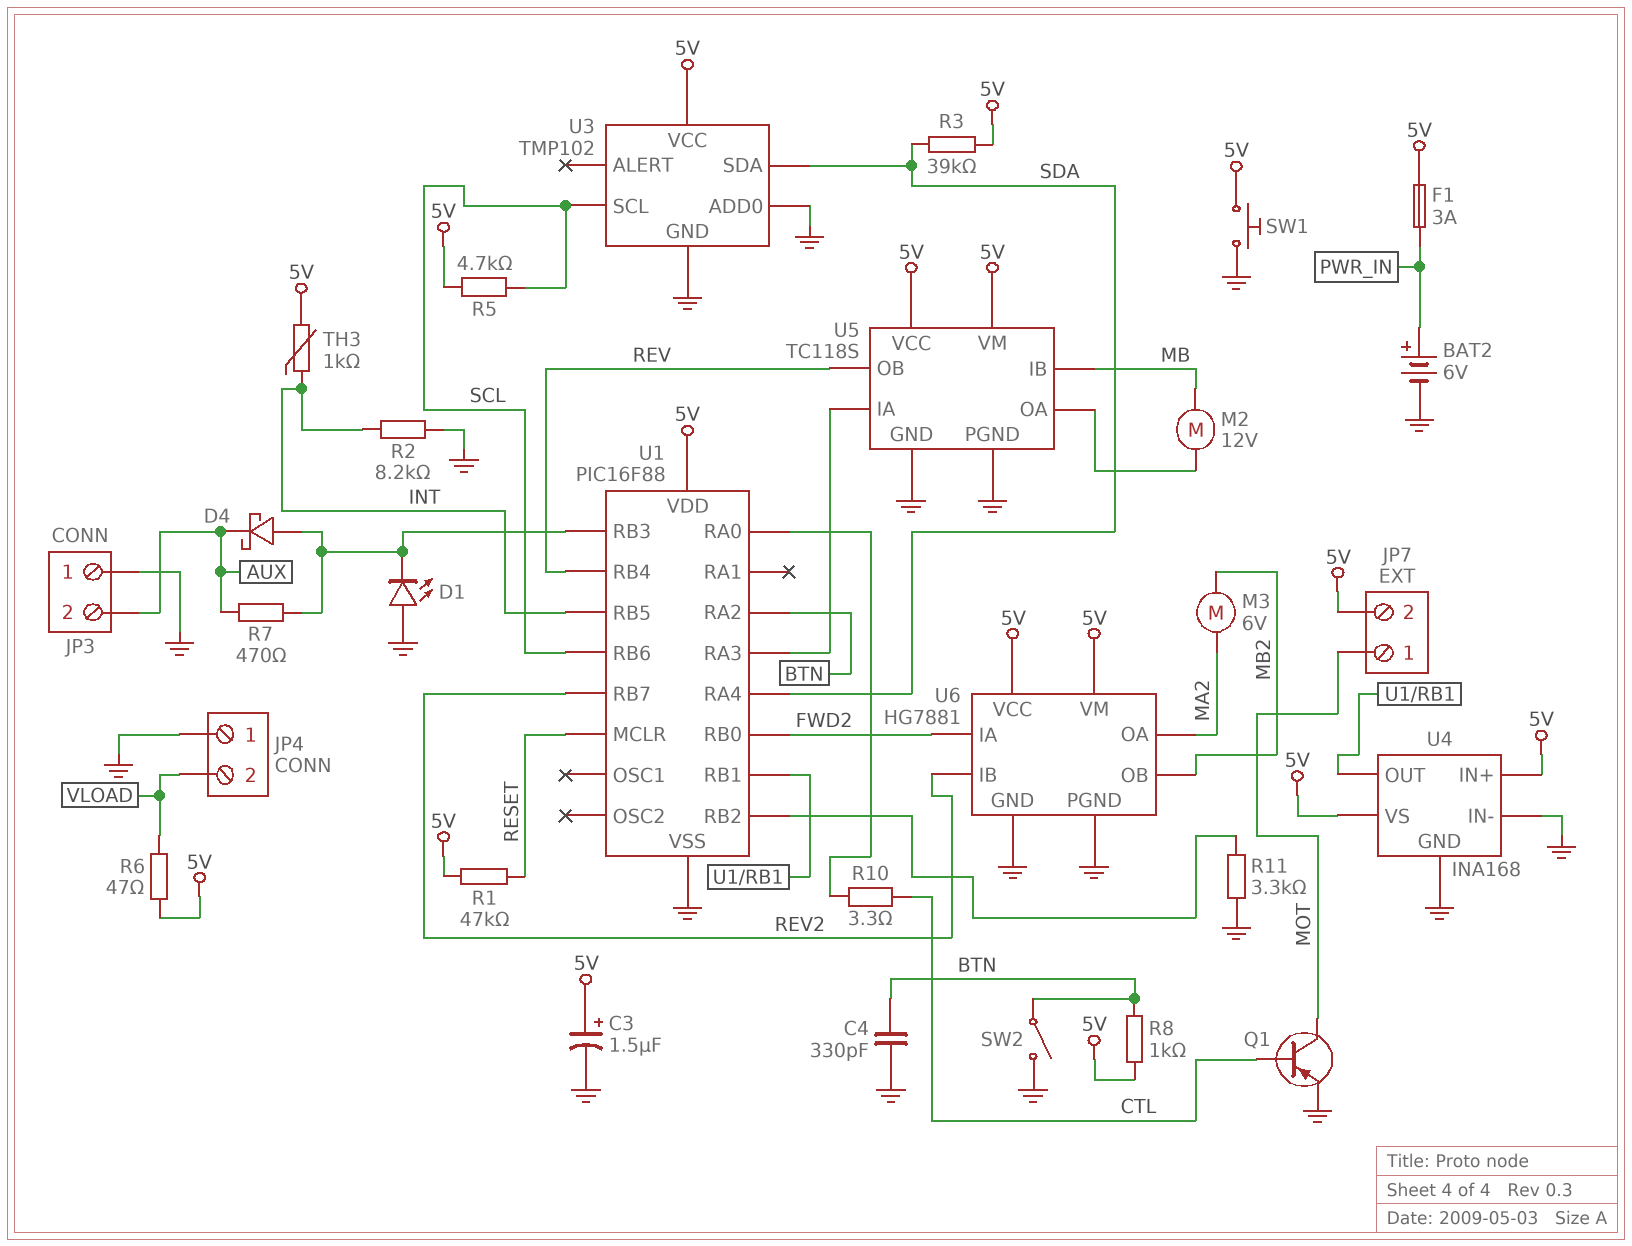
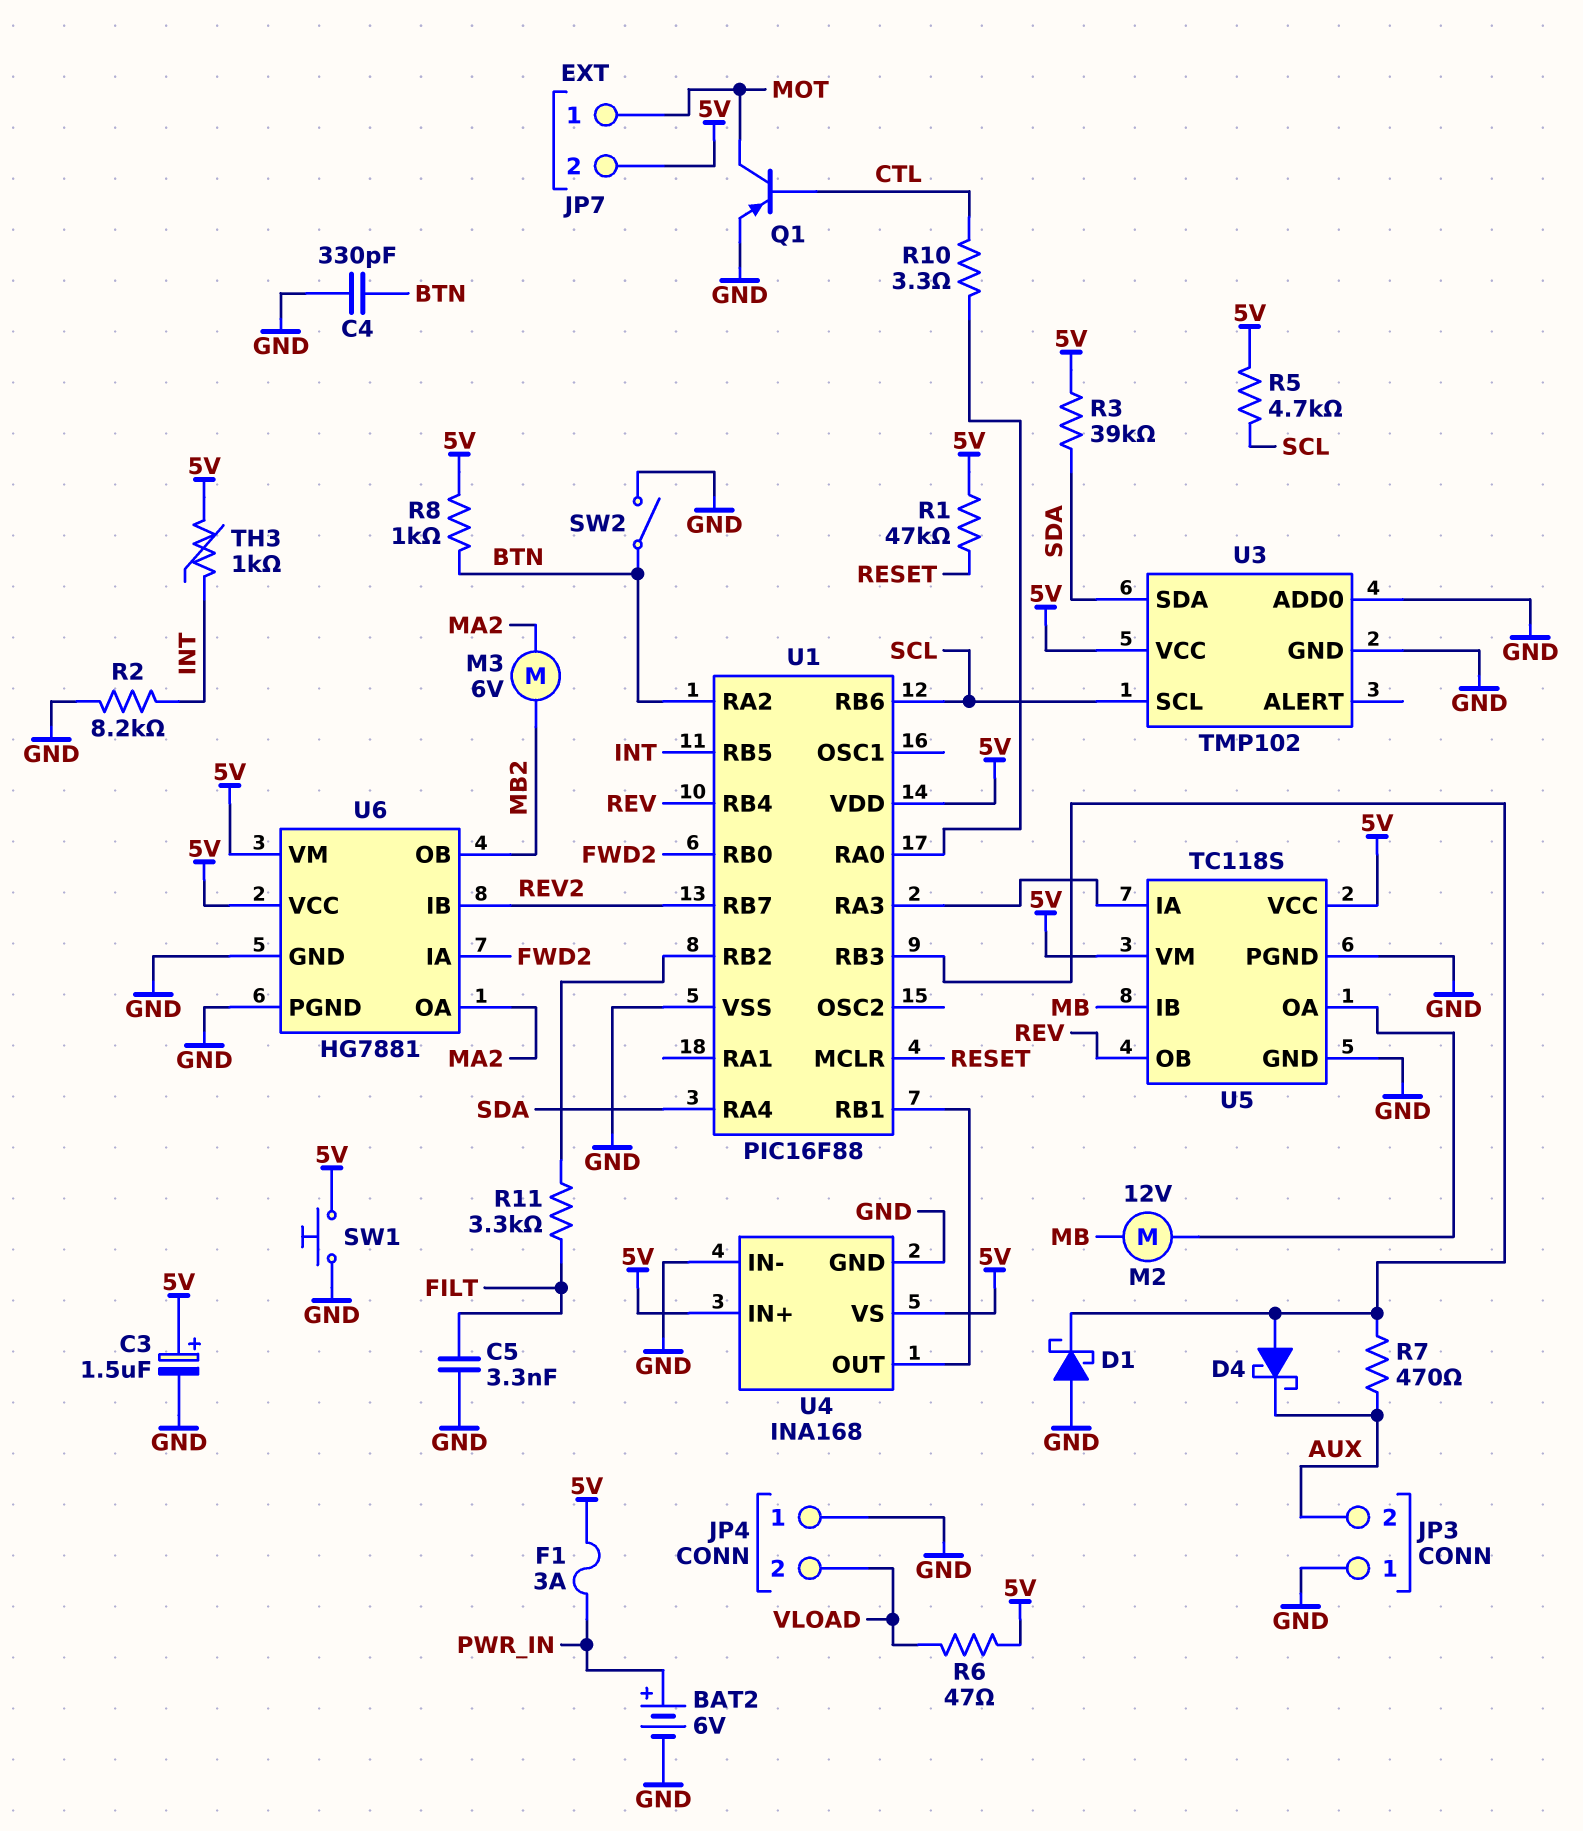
C5: none -> 3.3nF (FILT, GND)
D1: LED (A GND, K U1/RB3) -> schottky (A GND, K U1/RB3)
R11: 3.3k (GND, U1/RB2) -> 3.3k (FILT, U1/RB2)

